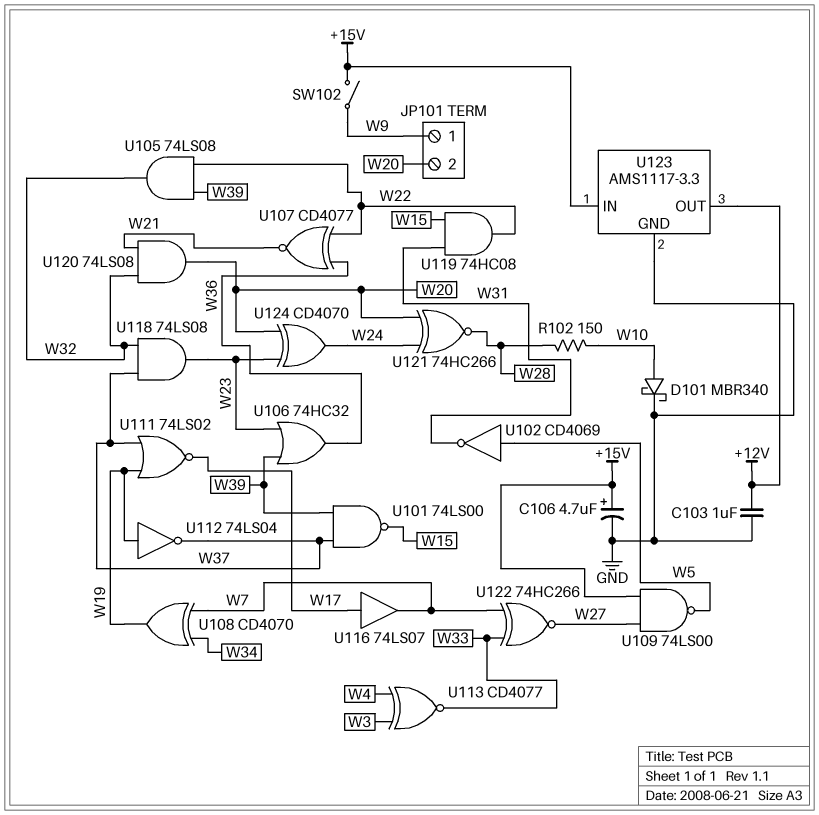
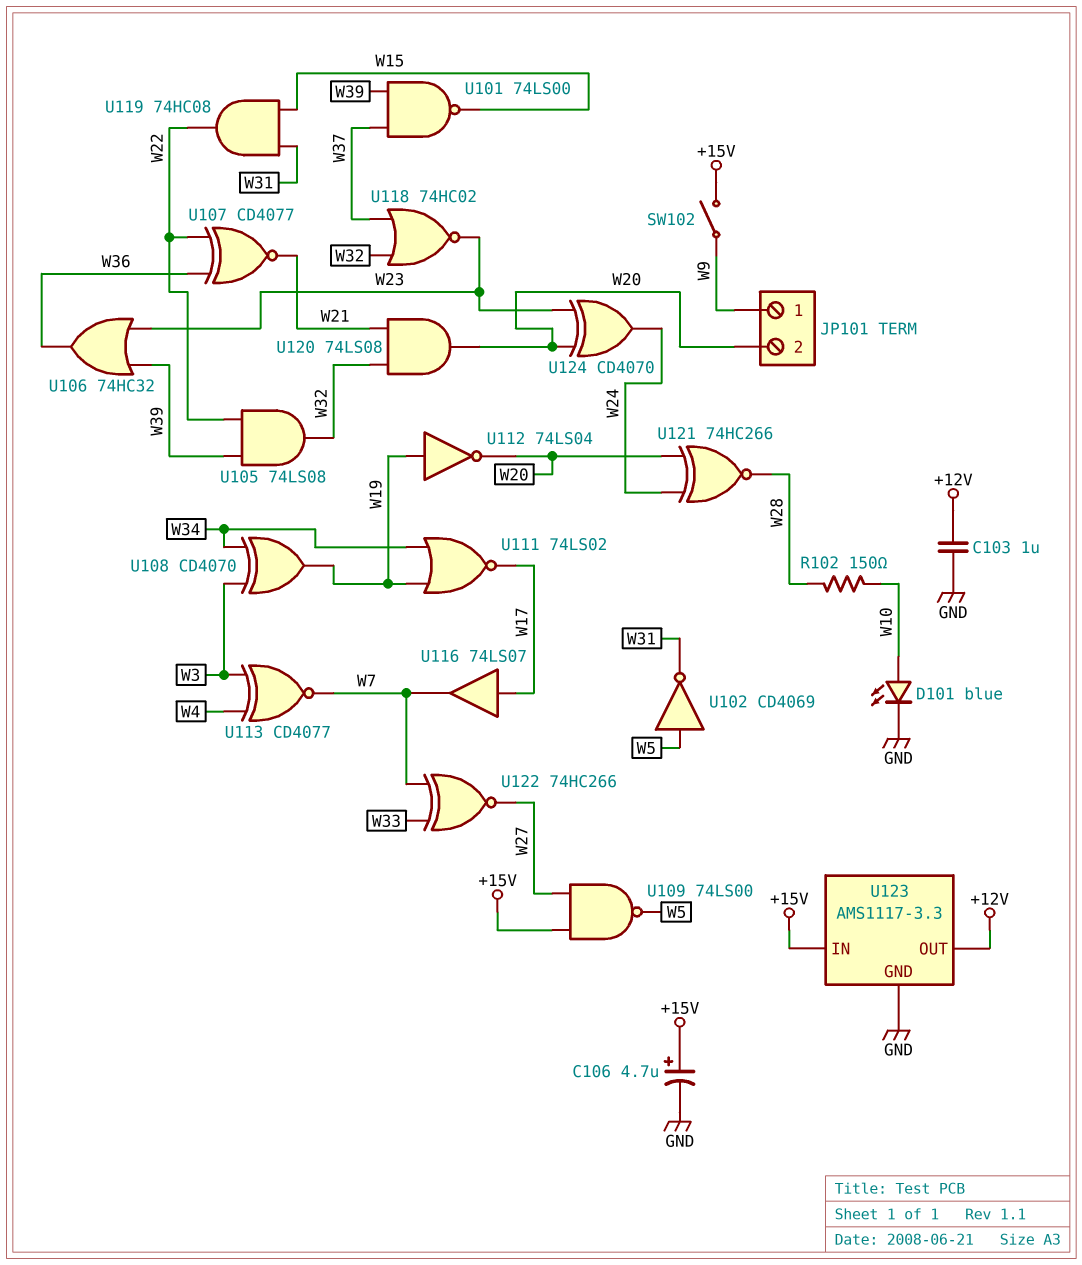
D101: schottky MBR340 (A W10, K GND) -> LED blue (A W10, K GND)
U108: XOR CD4070 (in W7, in W34, out W19) -> XOR CD4070 (in W3, in W34, out W19)
U111: NOR 74LS02 (in W19, in W37, out W17) -> NOR 74LS02 (in W19, in W34, out W17)
U112: NOT 74LS04 (in W19, out W37) -> NOT 74LS04 (in W19, out W20)
U113: XNOR CD4077 (in W3, in W4, out W33) -> XNOR CD4077 (in W3, in W4, out W7)
U118: AND 74LS08 (in W32, in W37, out W23) -> NOR 74HC02 (in W32, in W37, out W23)

